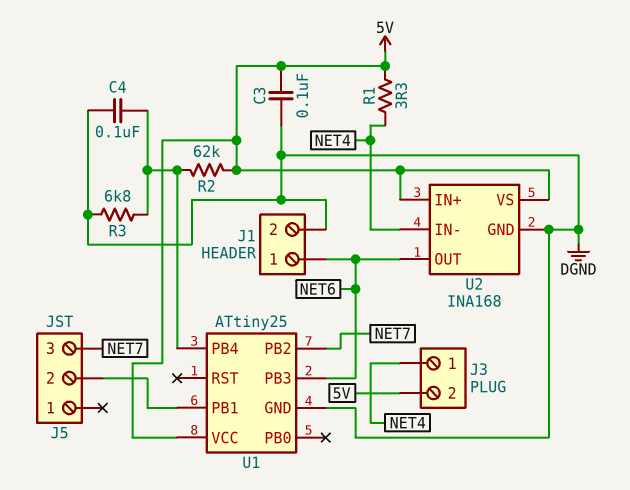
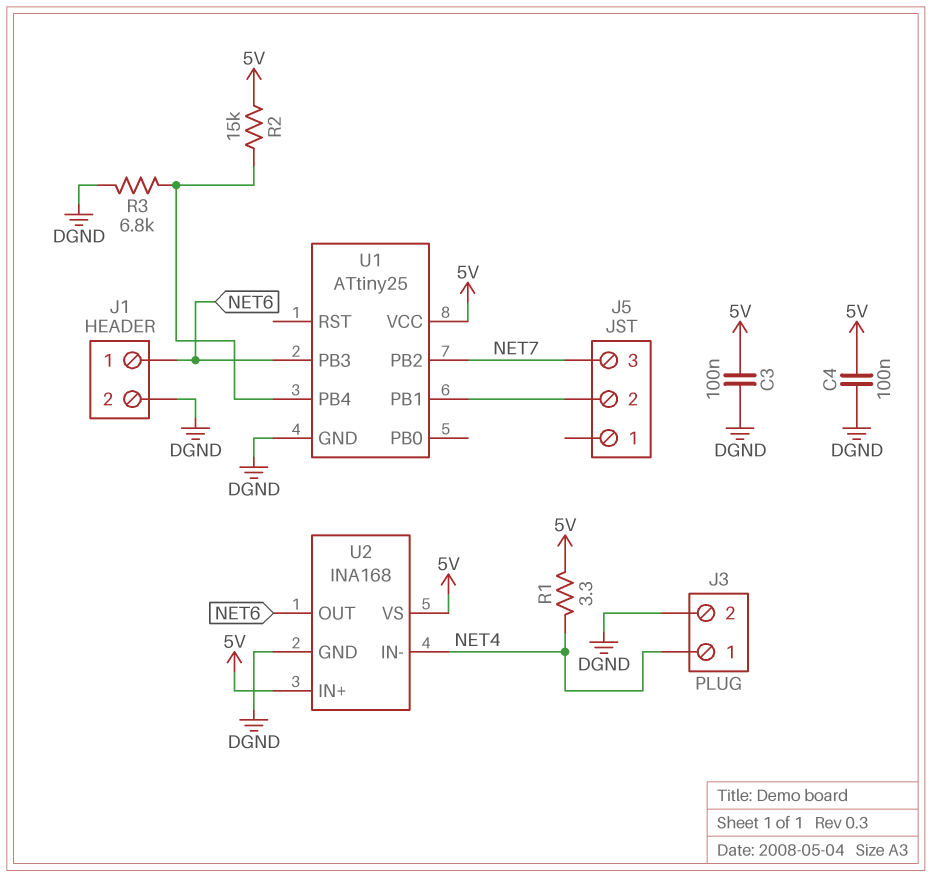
C4: 100nF (DGND, U1/PB4) -> 100nF (5V, DGND)
J3 pin 2: 5V -> DGND
R2: 62k (5V, U1/PB4) -> 15k (5V, U1/PB4)

